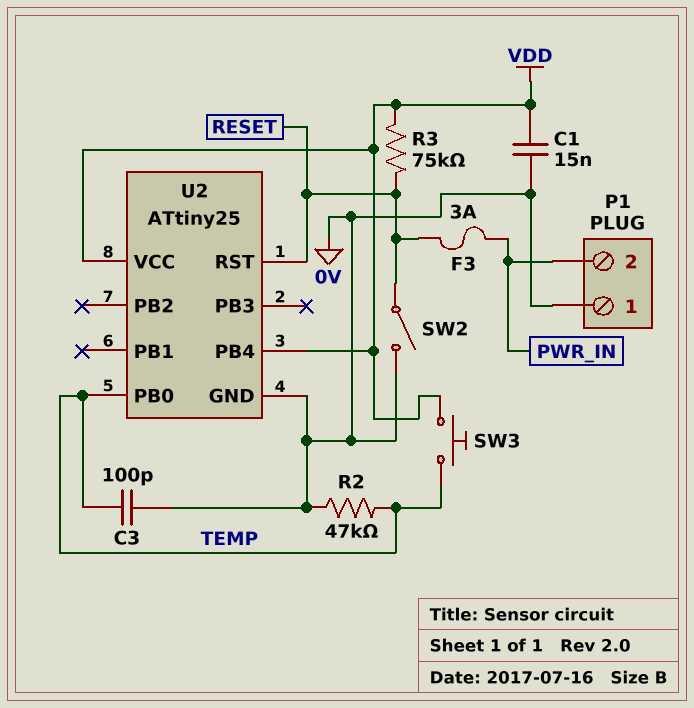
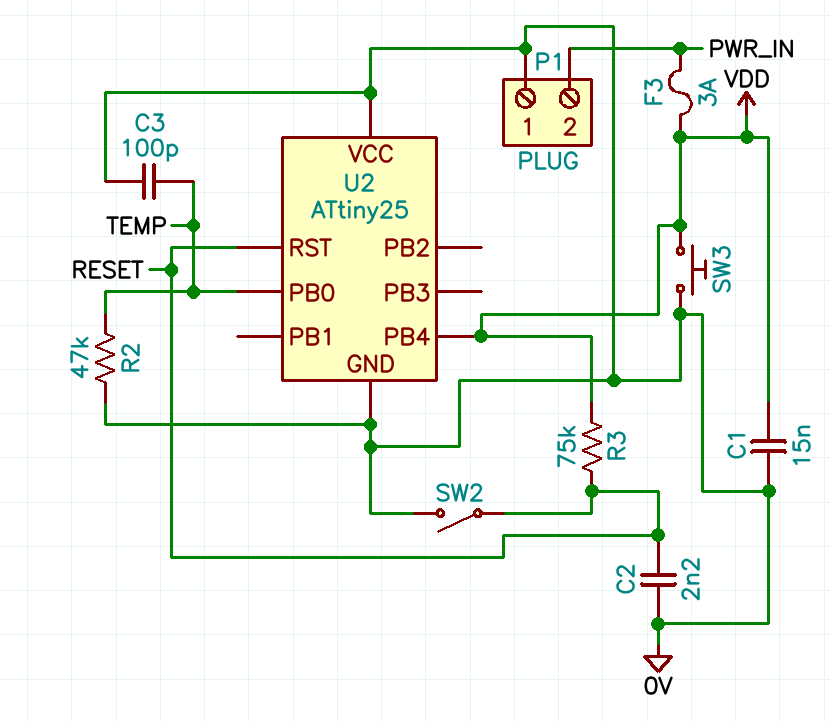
C2: none -> 2.2nF (0V, RESET)
F3: 3A (PWR_IN, RESET) -> 3A (PWR_IN, VDD)
SW3: button (TEMP, VDD) -> button (0V, VDD)
U2 pin VCC: VDD -> 0V

